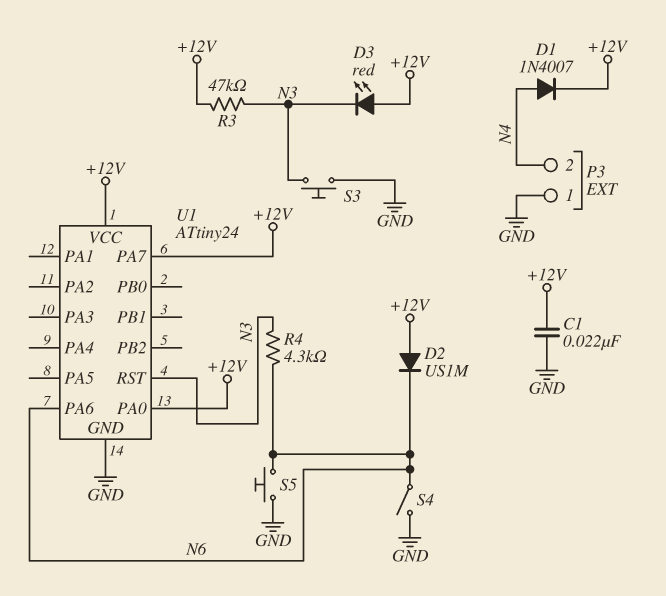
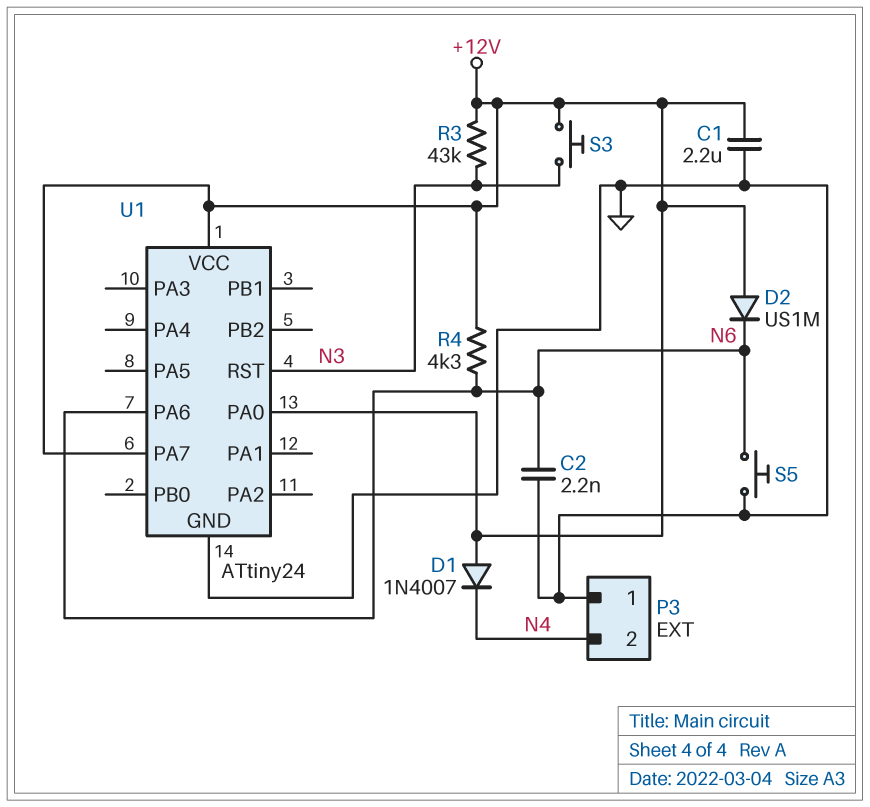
C1: 22nF (+12V, GND) -> 2.2uF (+12V, GND)
C2: none -> 2.2nF (GND, N6)
D1: diode 1N4007 (A N4, K +12V) -> diode 1N4007 (A +12V, K N4)
D3: LED red (A +12V, K N3) -> none
R3: 47k (+12V, N3) -> 43k (+12V, N3)
R4: 4.3k (N3, N6) -> 4.3k (+12V, N6)
S3: button (GND, N3) -> button (+12V, N3)
S4: switch (GND, N6) -> none

